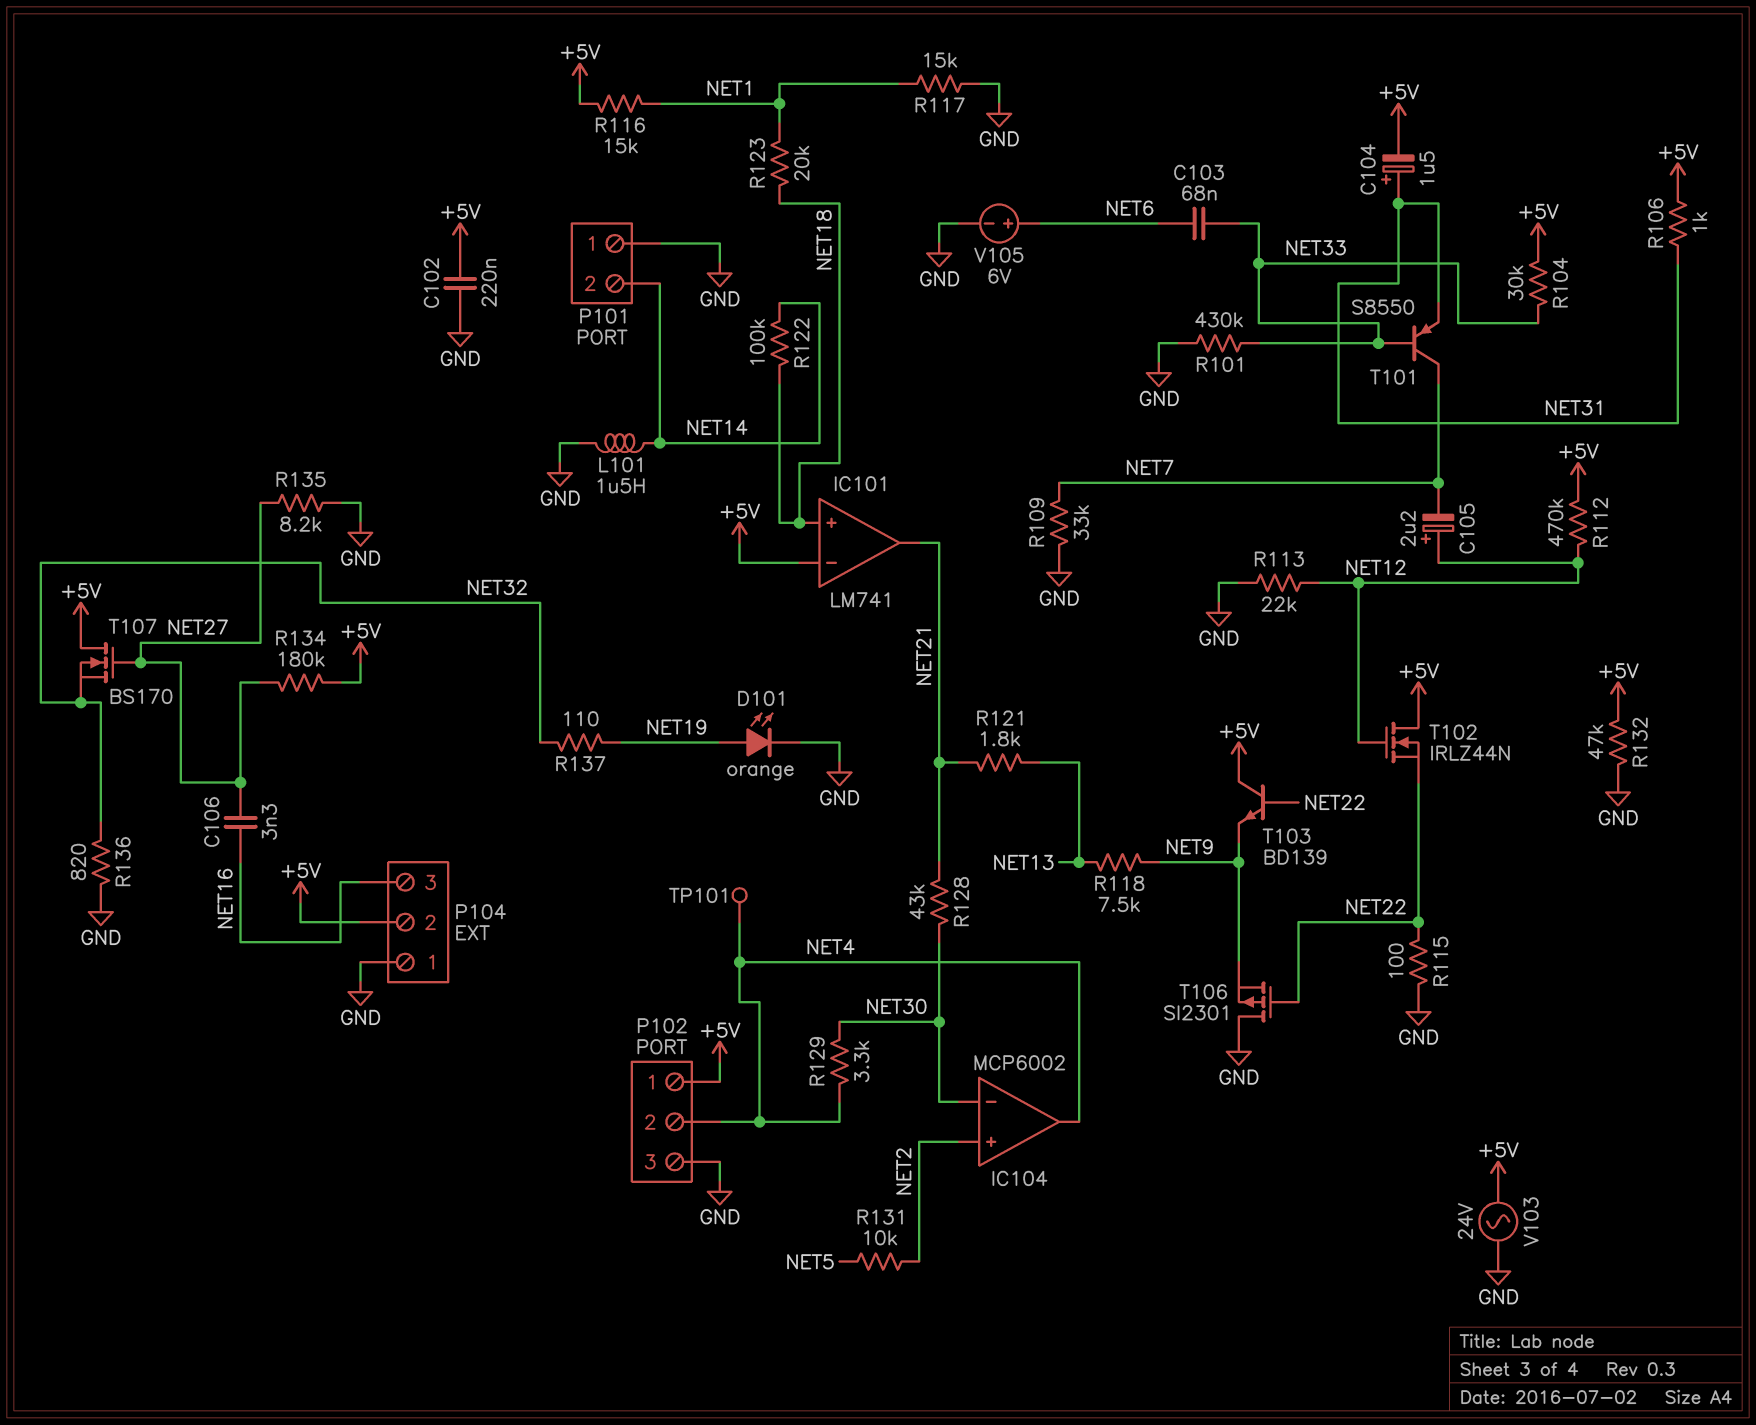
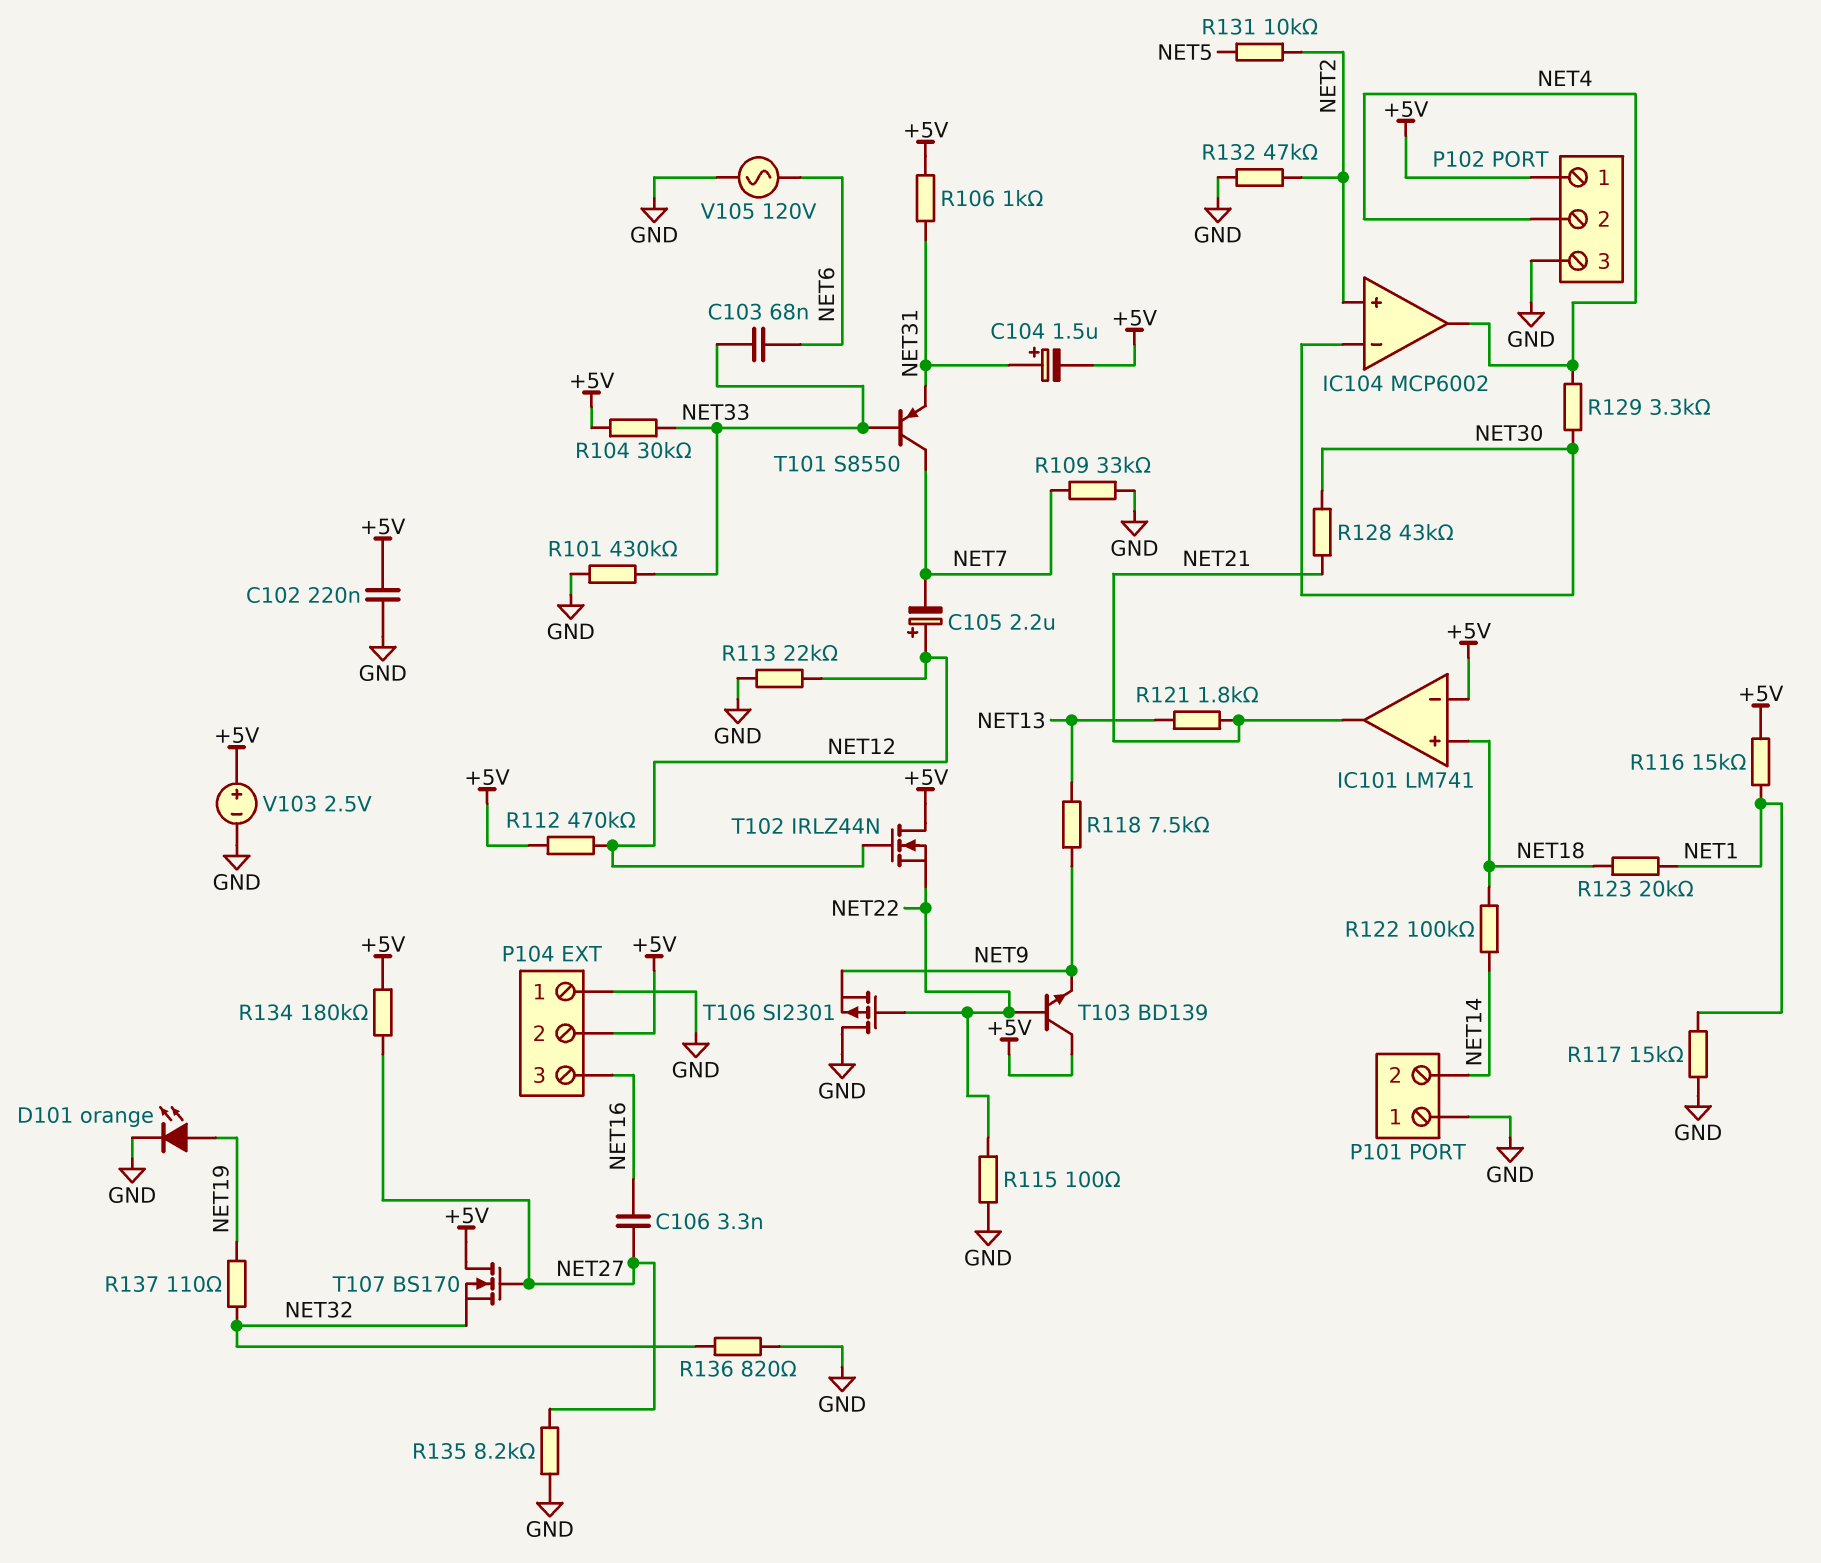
L101: 1.5uH (GND, NET14) -> none
R132: 47k (+5V, GND) -> 47k (GND, NET2)
TP101: test point (NET4) -> none
V103: AC 24V (+5V, GND) -> 2.5V (plus +5V, minus GND)
V105: 6V (plus NET6, minus GND) -> AC 120V (GND, NET6)

